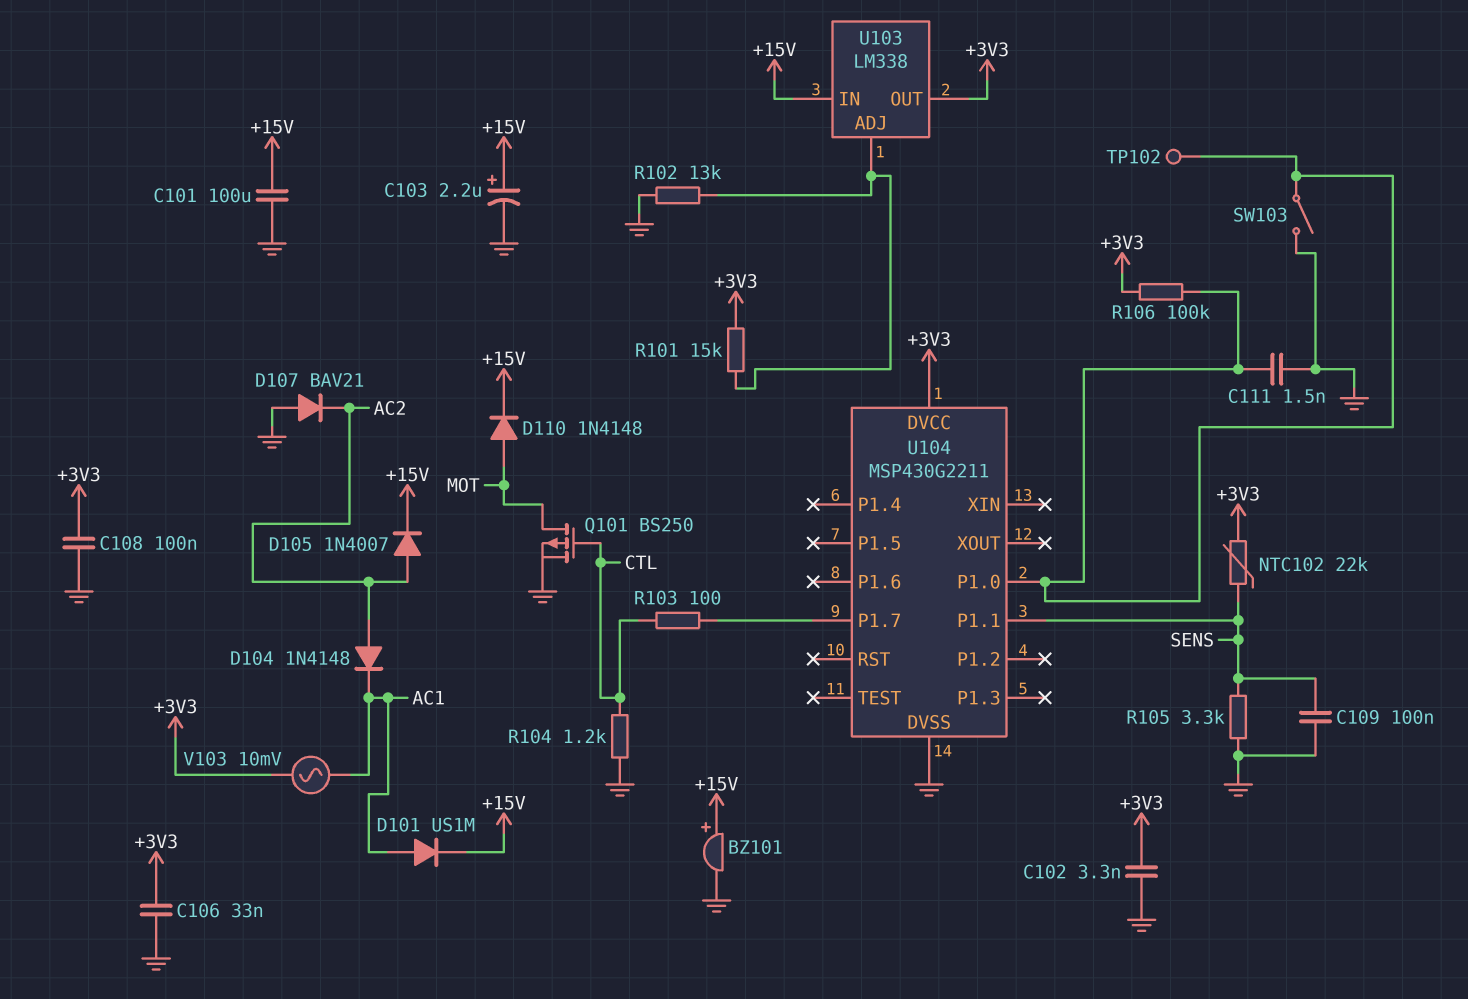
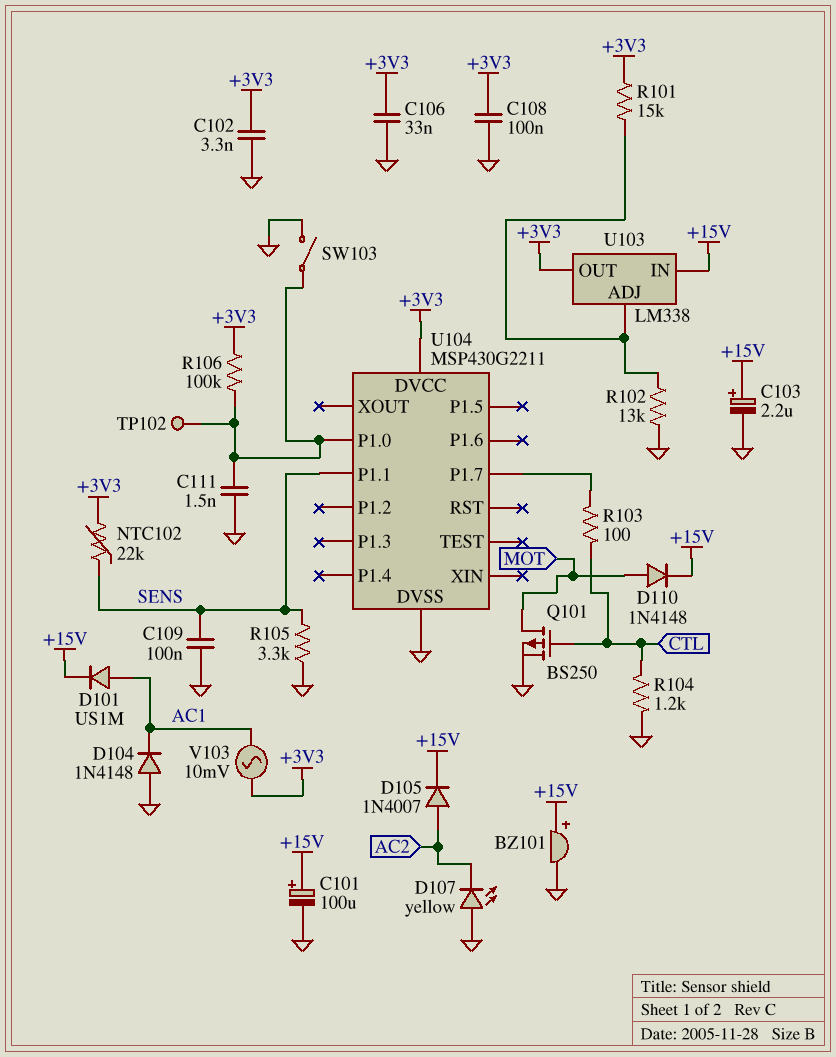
C101: 100uF (+15V, GND) -> 100uF (plus +15V, minus GND)
D104: diode 1N4148 (A AC2, K AC1) -> diode 1N4148 (A GND, K AC1)
D107: diode BAV21 (A GND, K AC2) -> LED yellow (A GND, K AC2)

